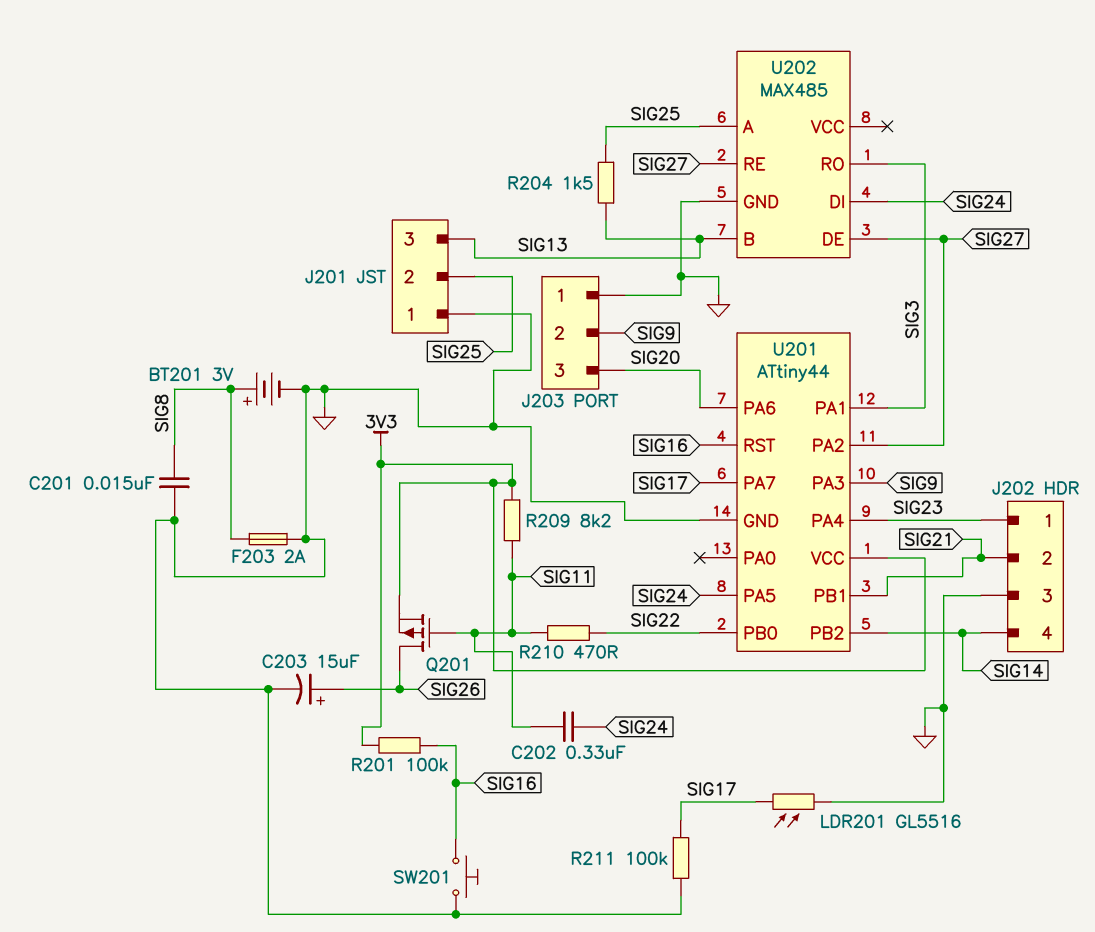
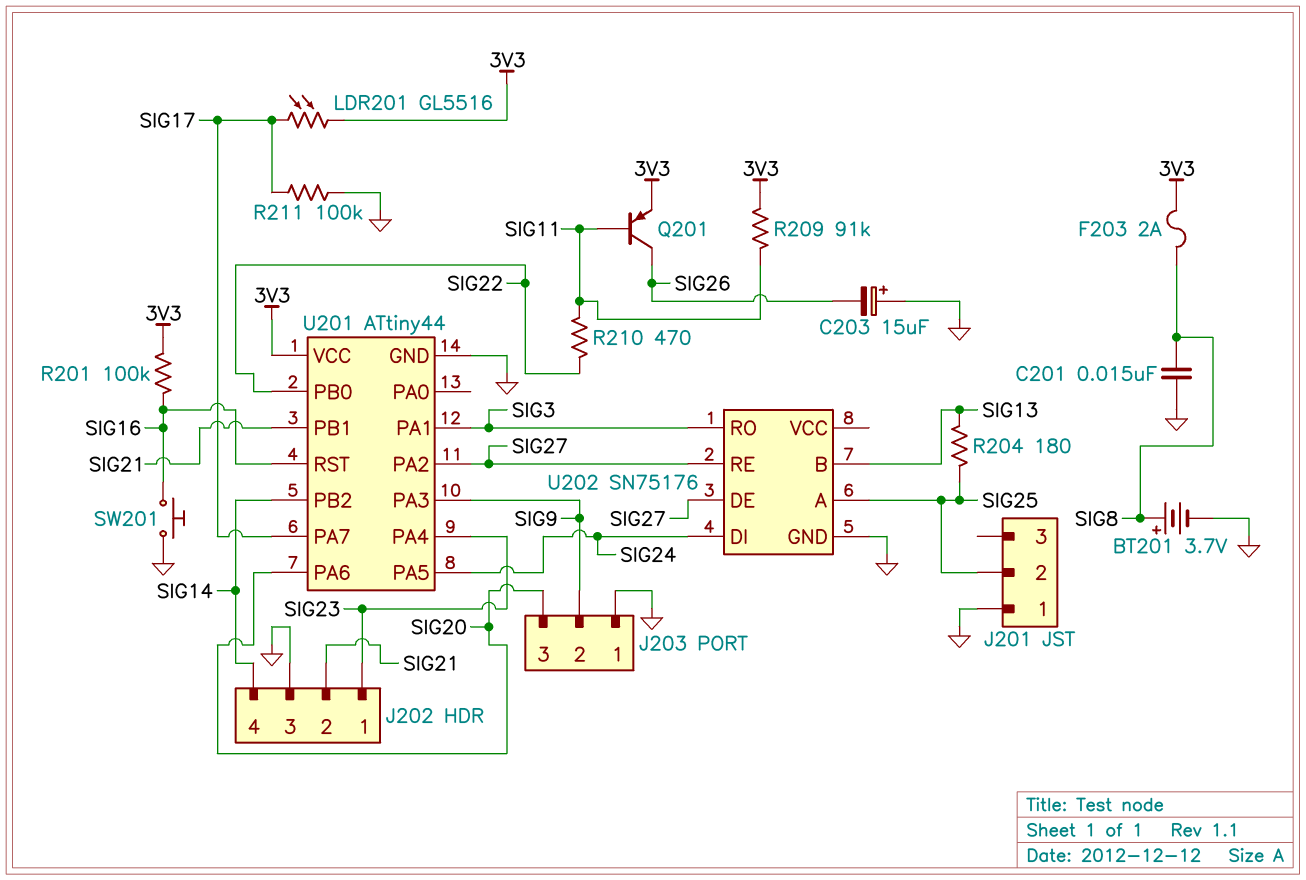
BT201: 3V (plus SIG8, minus GND) -> 3.7V (plus SIG8, minus GND)
C202: 330nF (SIG11, SIG24) -> none
C203: 15uF (plus SIG26, minus GND) -> 15uF (plus GND, minus SIG26)
F203: 2A (GND, SIG8) -> 2A (3V3, SIG8)
J201 pin 3: SIG13 -> none
LDR201: GL5516 (GND, SIG17) -> GL5516 (3V3, SIG17)
Q201: PMOS (G SIG11, D SIG26, S 3V3) -> PNP (B SIG11, C SIG26, E 3V3)
R204: 1.5k (SIG13, SIG25) -> 180 (SIG13, SIG25)
R209: 8.2k (3V3, SIG11) -> 91k (3V3, SIG11)
U202: MAX485 -> SN75176

